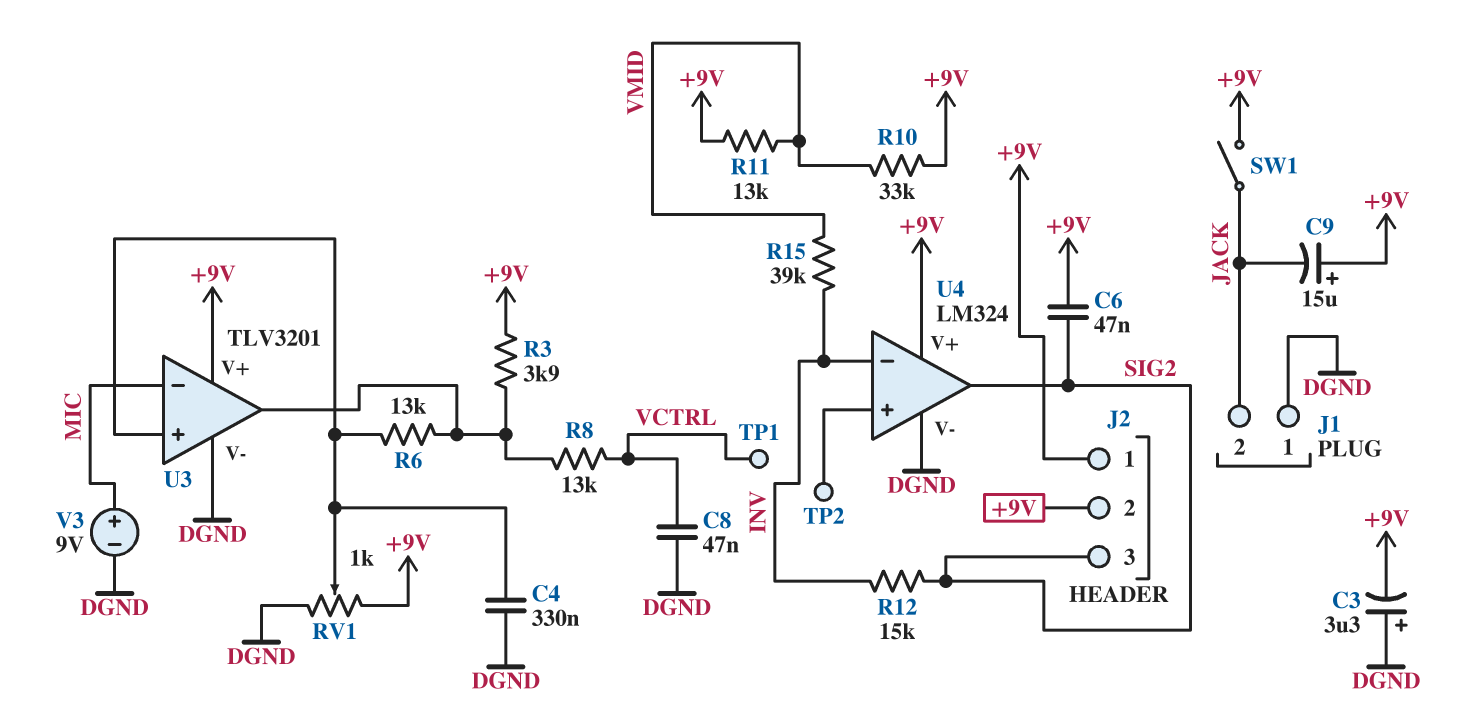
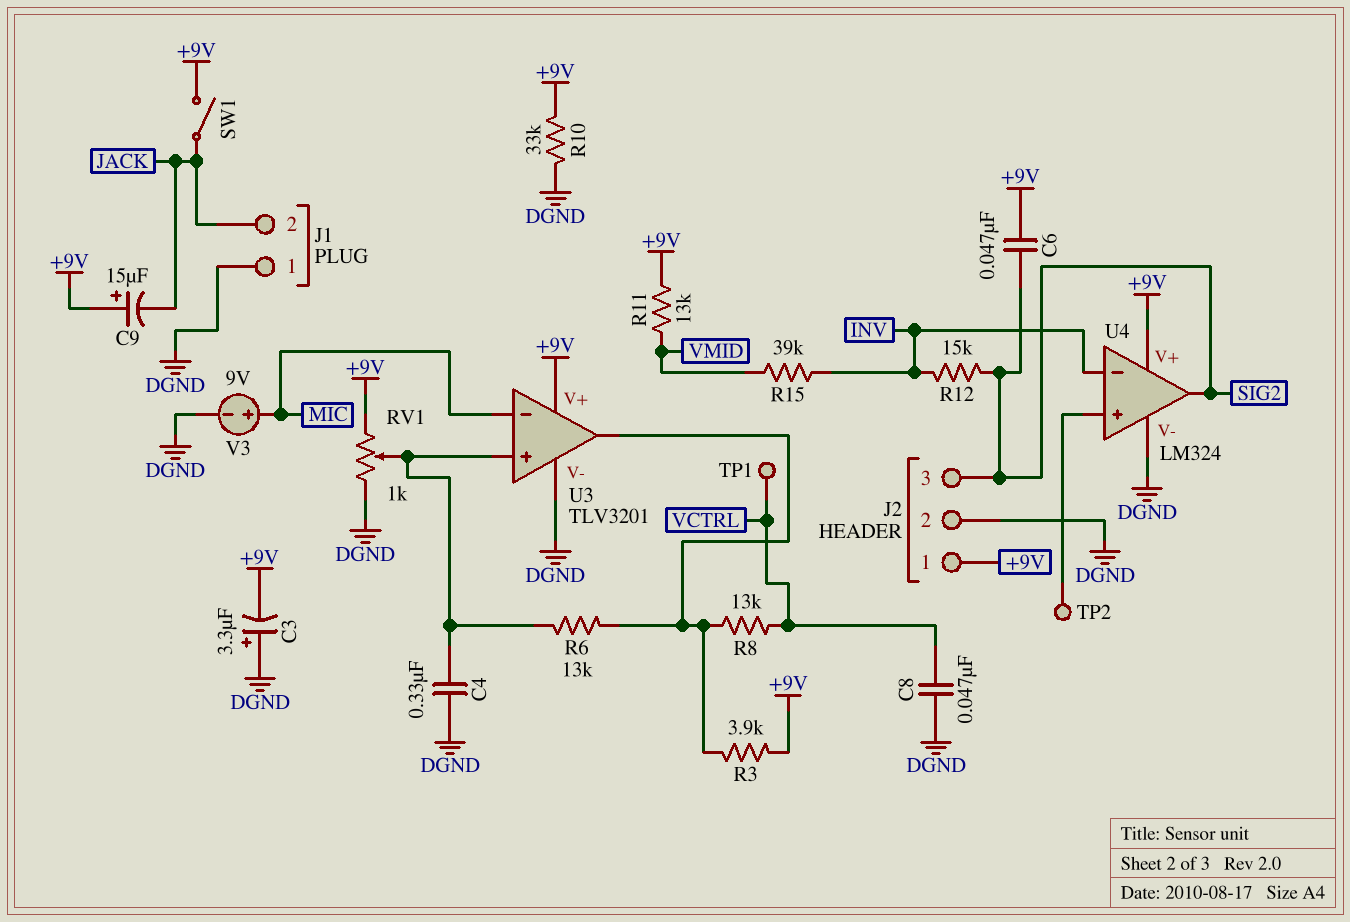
J2 pin 2: +9V -> DGND
R10: 33k (+9V, VMID) -> 33k (+9V, DGND)

